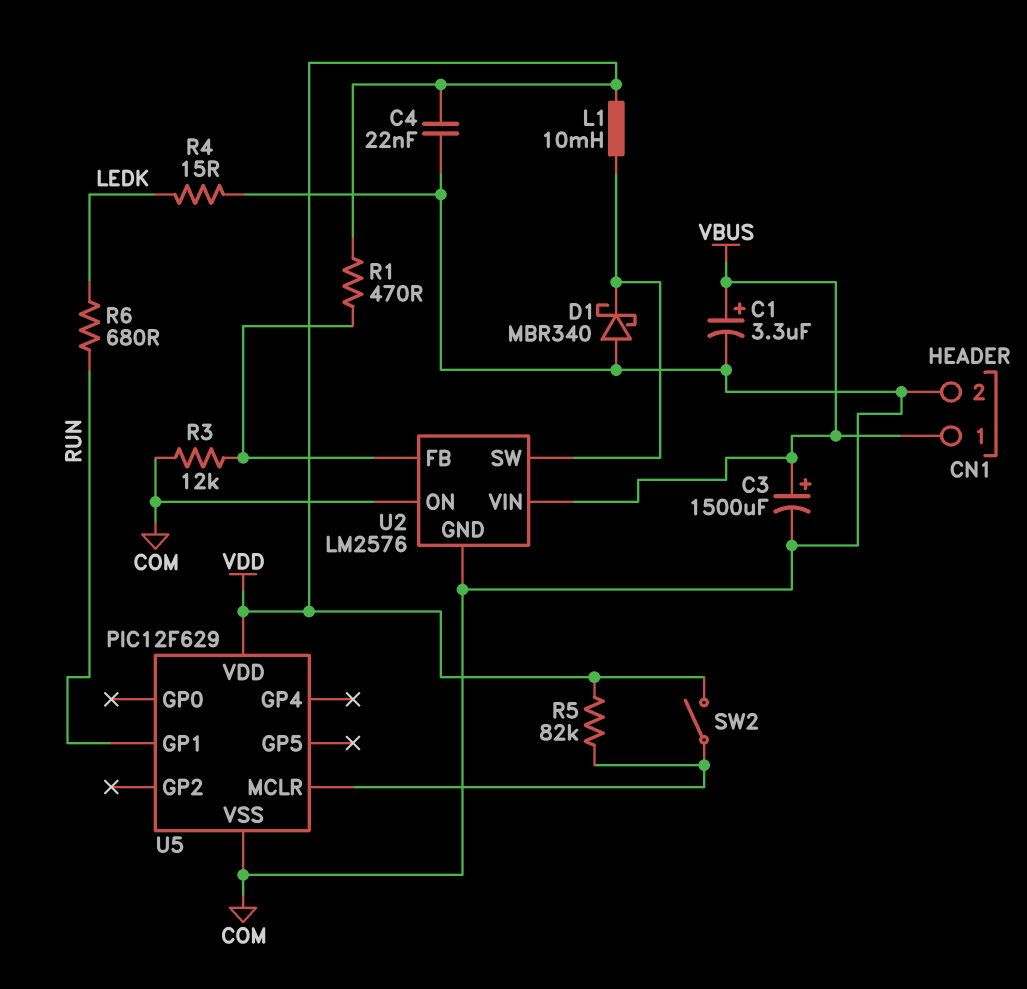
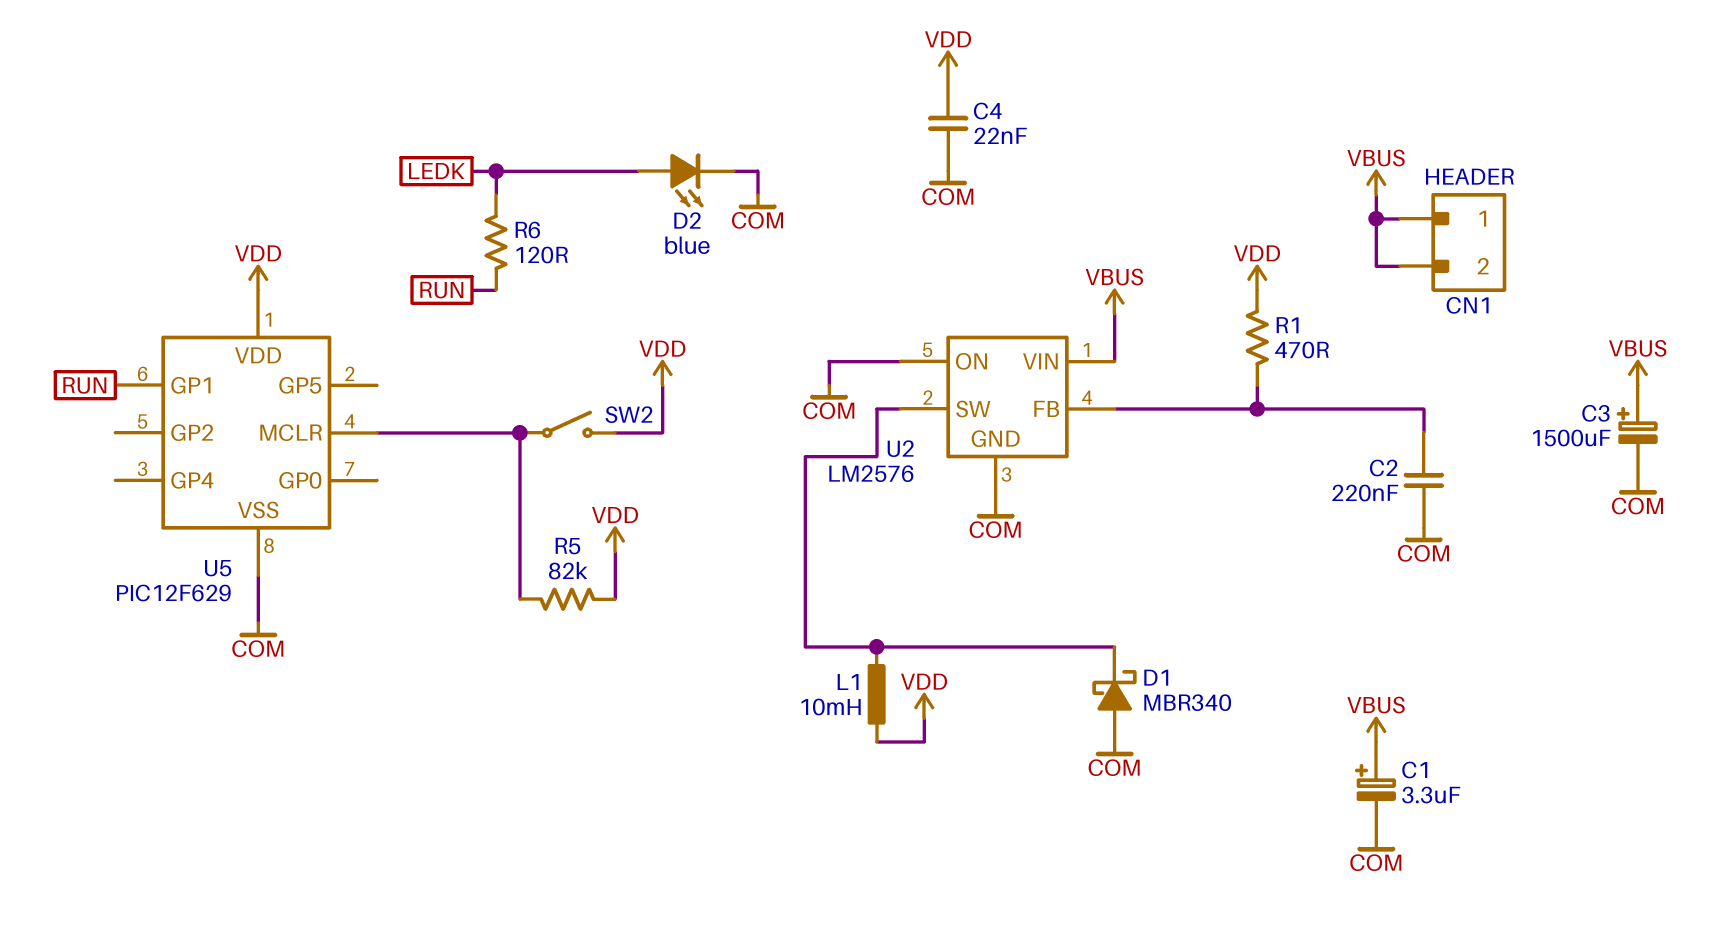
C2: none -> 220nF (COM, U2/FB)
CN1 pin 2: COM -> VBUS
D2: none -> LED blue (A LEDK, K COM)
R3: 12k (COM, U2/FB) -> none
R4: 15 (COM, LEDK) -> none
R6: 680 (LEDK, RUN) -> 120 (LEDK, RUN)

